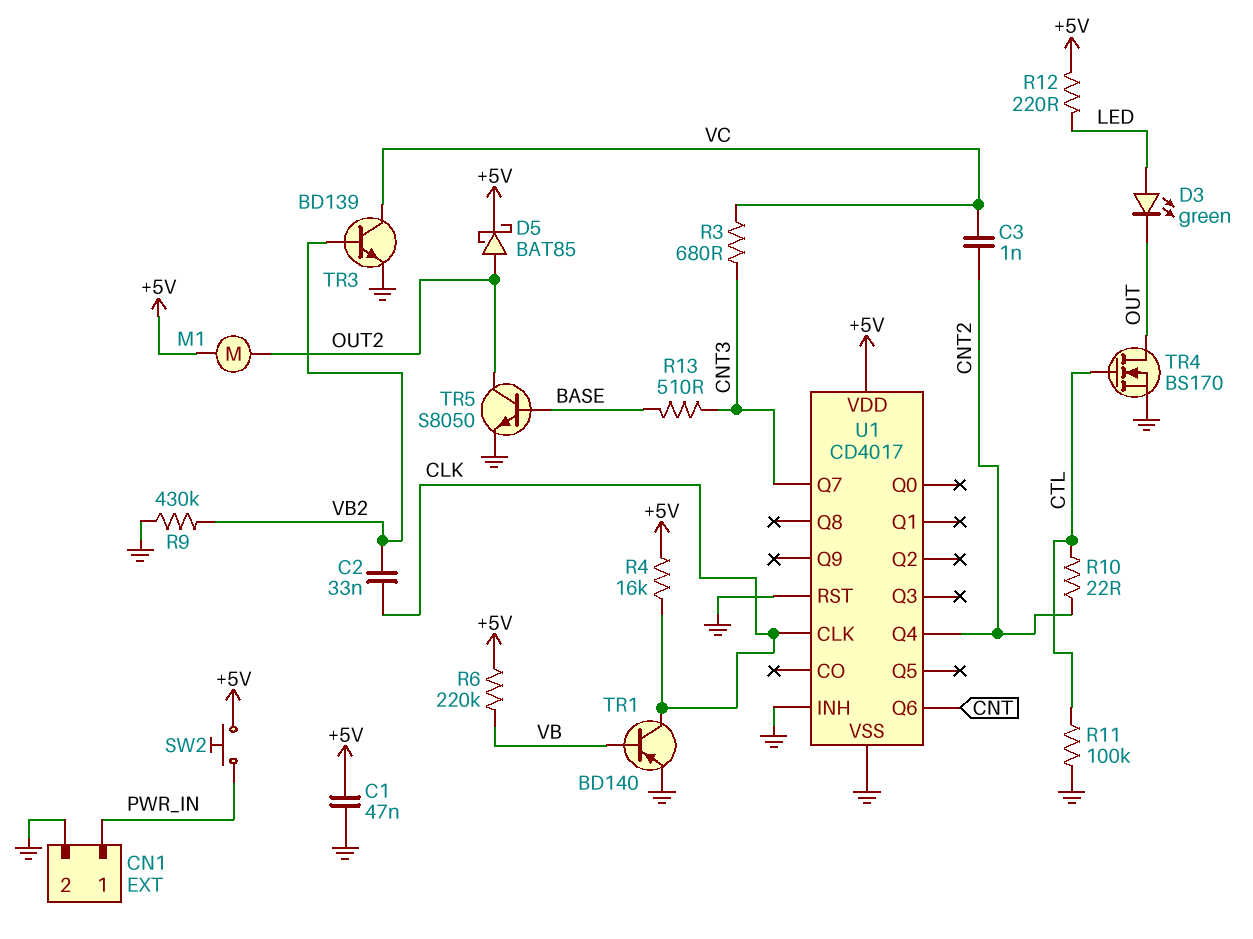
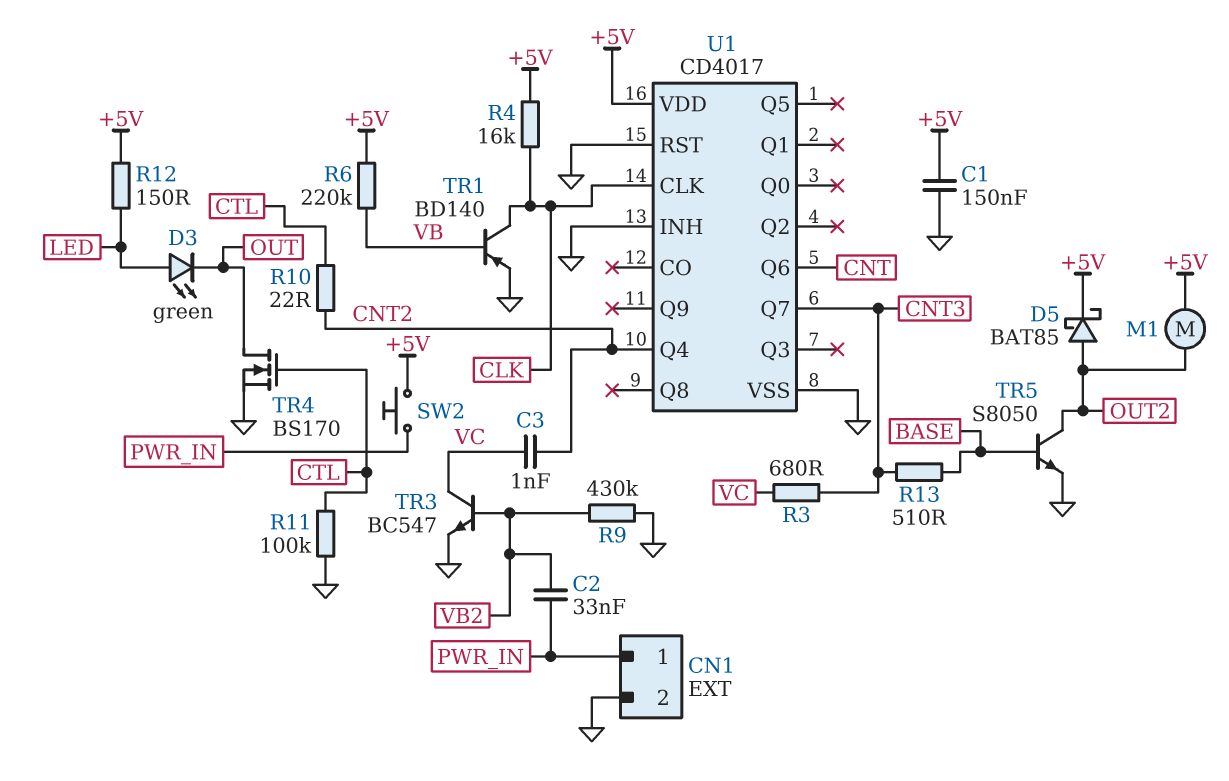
C1: 47nF (+5V, GND) -> 150nF (+5V, GND)
C2: 33nF (CLK, VB2) -> 33nF (PWR_IN, VB2)
R12: 220 (+5V, LED) -> 150 (+5V, LED)
TR3: NPN BD139 (B VB2, C VC, E GND) -> NPN BC547 (B VB2, C VC, E GND)

